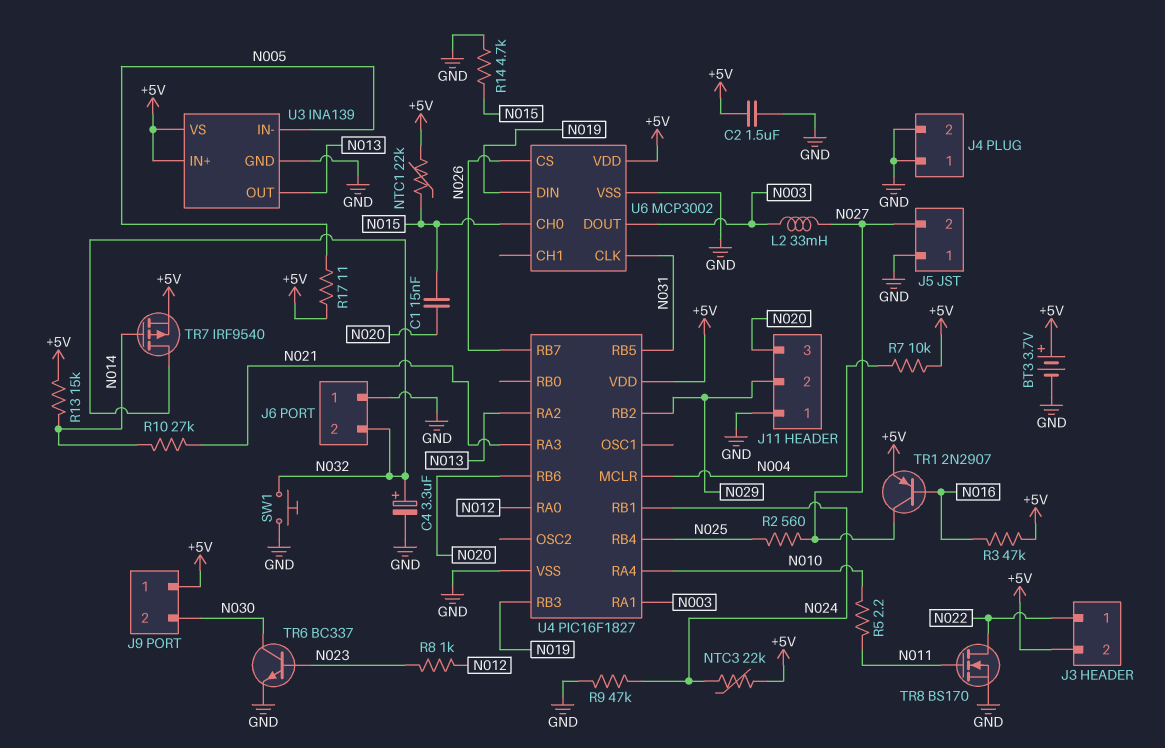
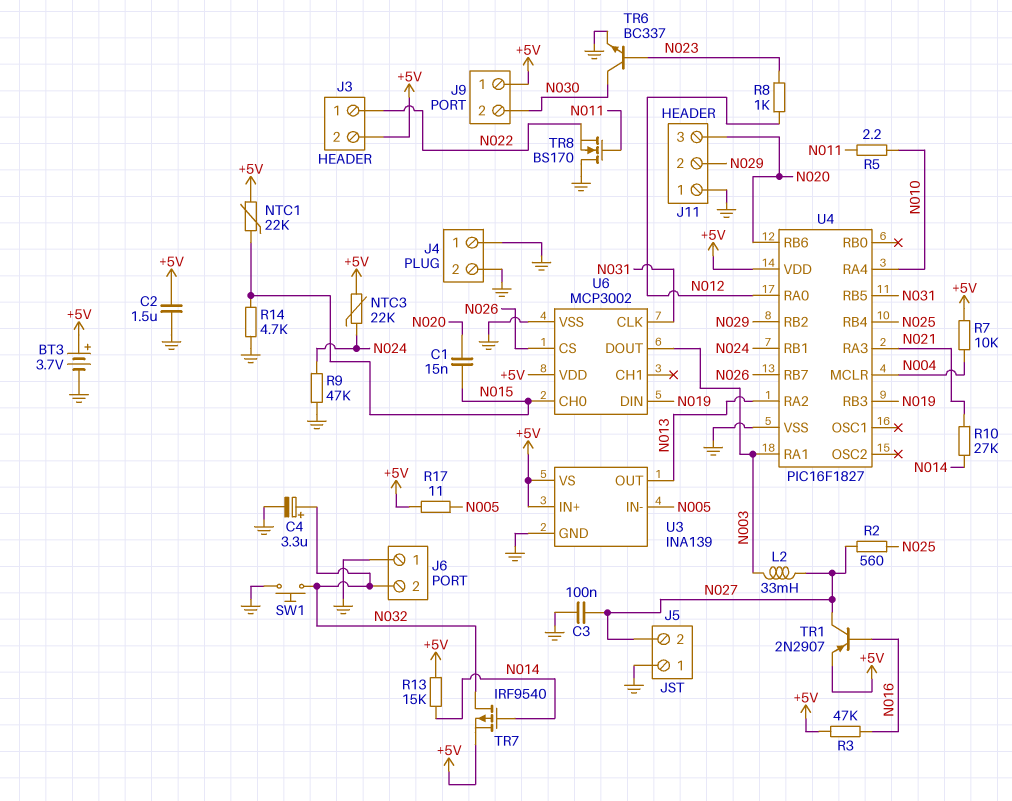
C3: none -> 100nF (GND, N027)
TR8: NMOS BS170 (G N011, D N022, S GND) -> NMOS BS170 (G N011, D GND, S N022)

